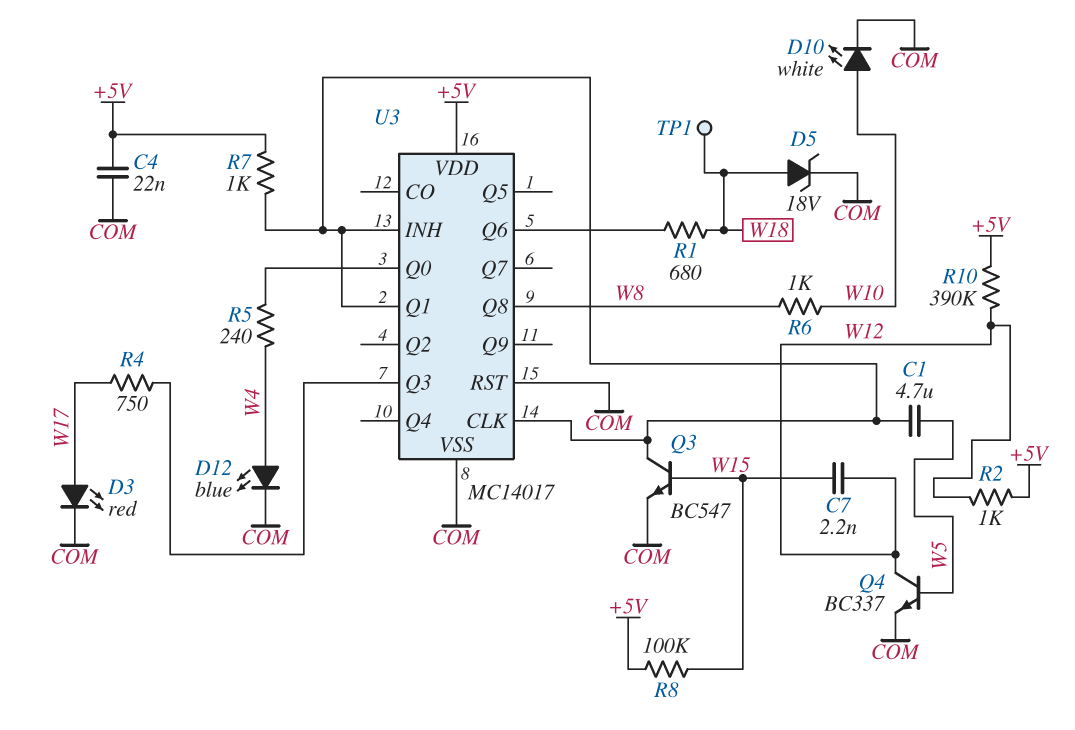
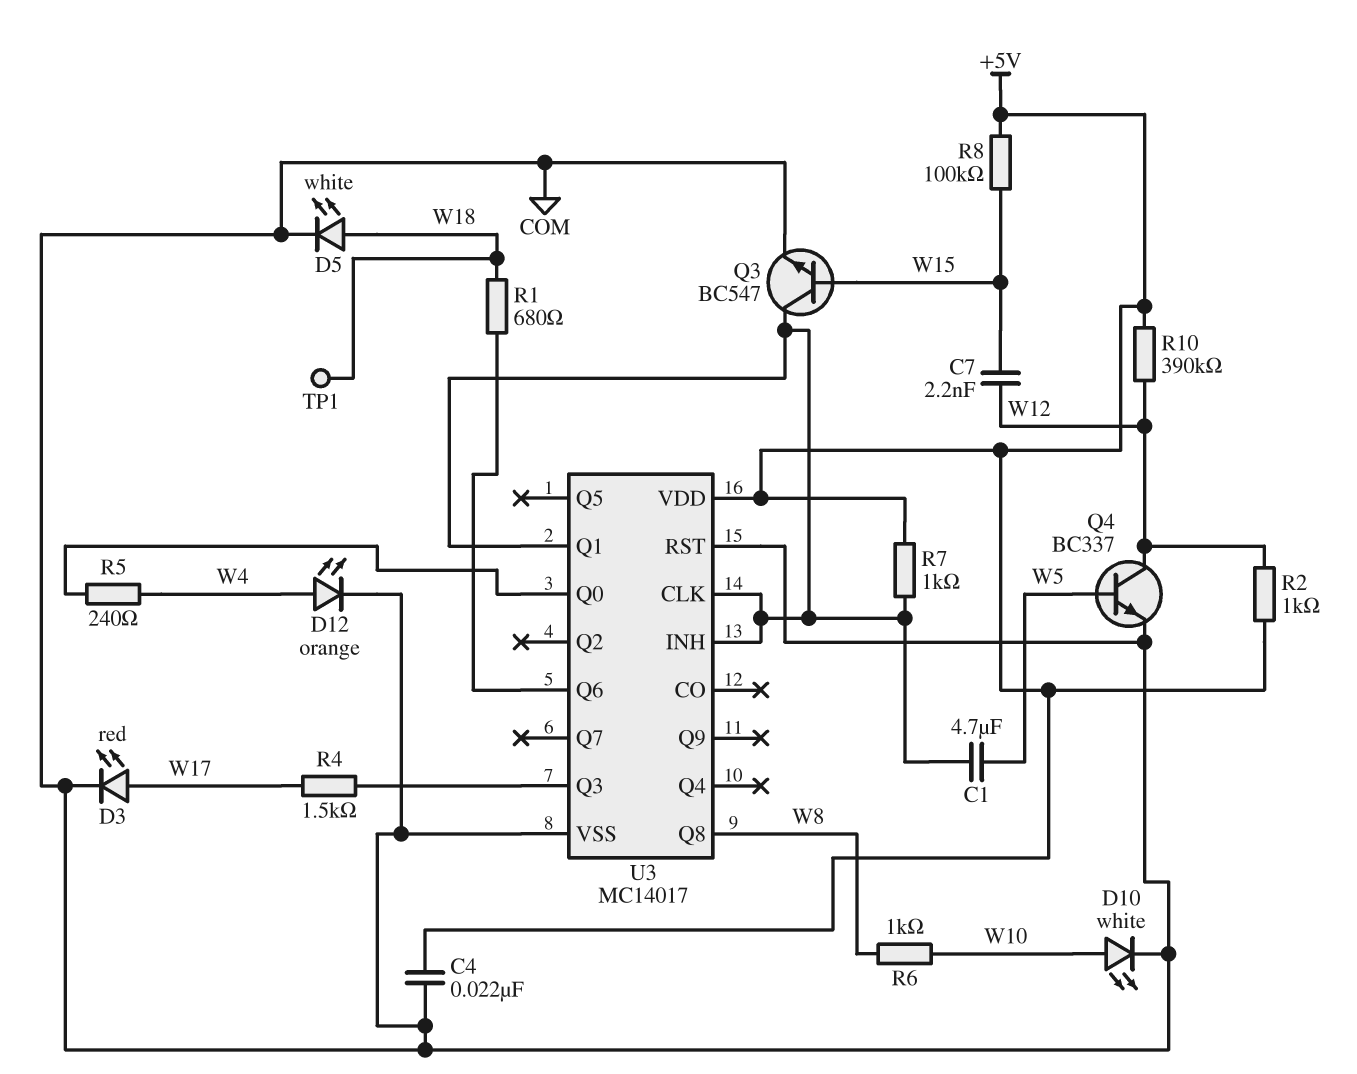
D5: zener 18V (A W18, K COM) -> LED white (A W18, K COM)
D12: LED blue (A W4, K COM) -> LED orange (A W4, K COM)
R4: 750 (U3/Q3, W17) -> 1.5k (U3/Q3, W17)

